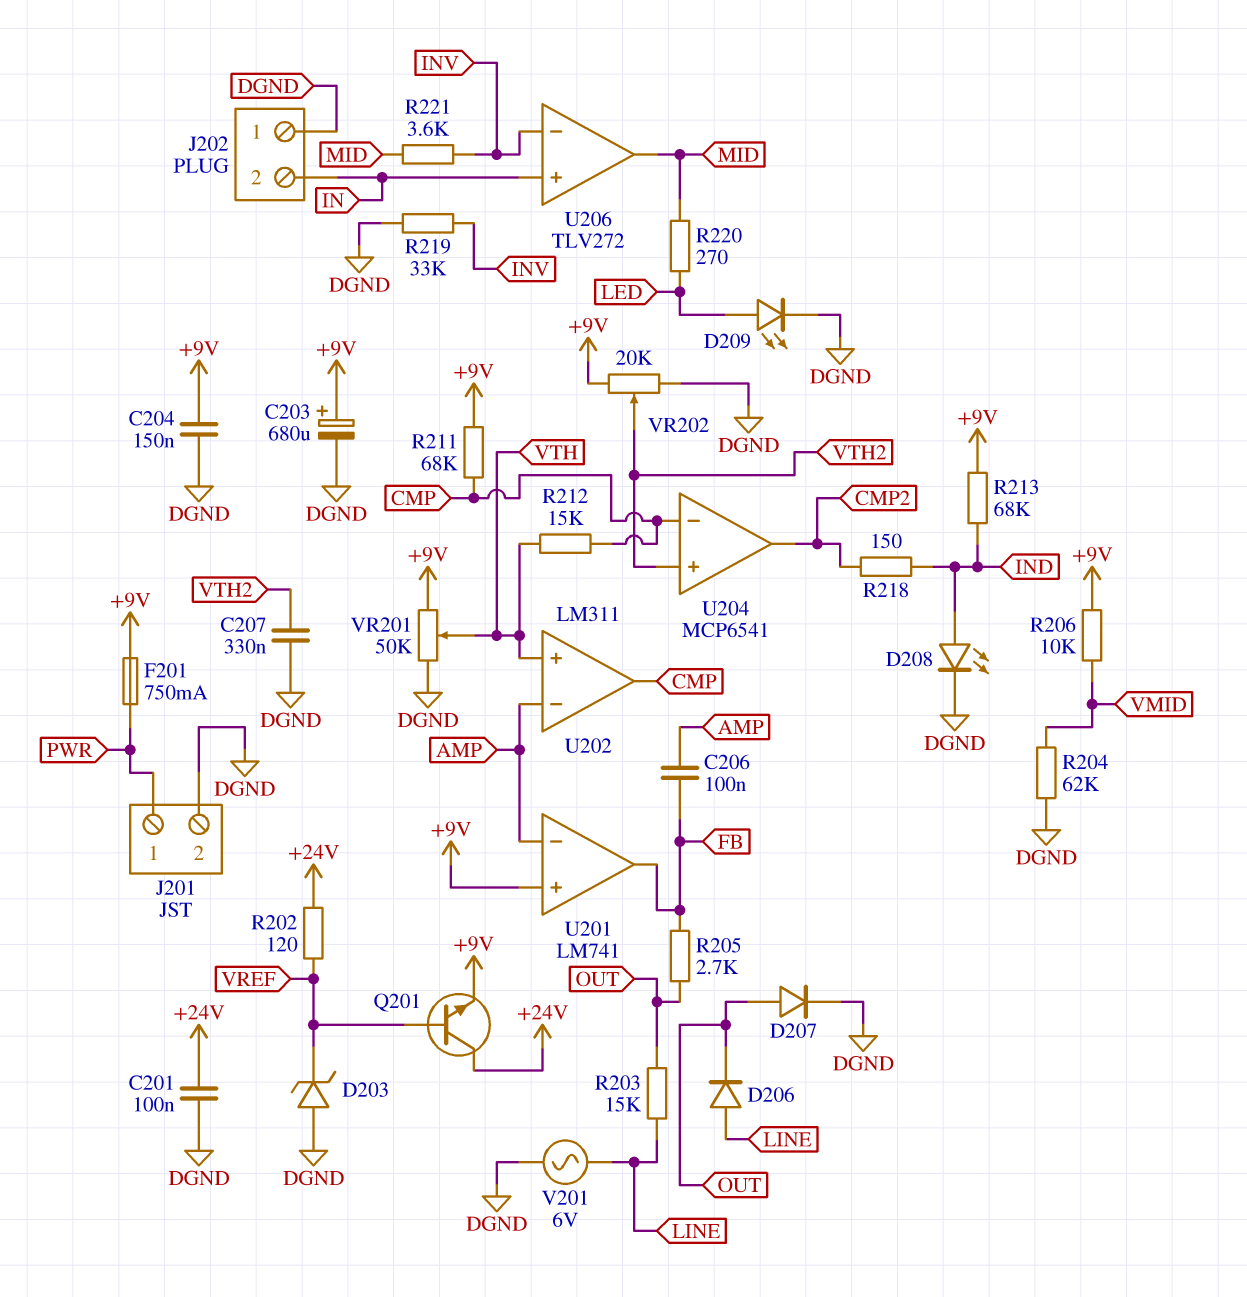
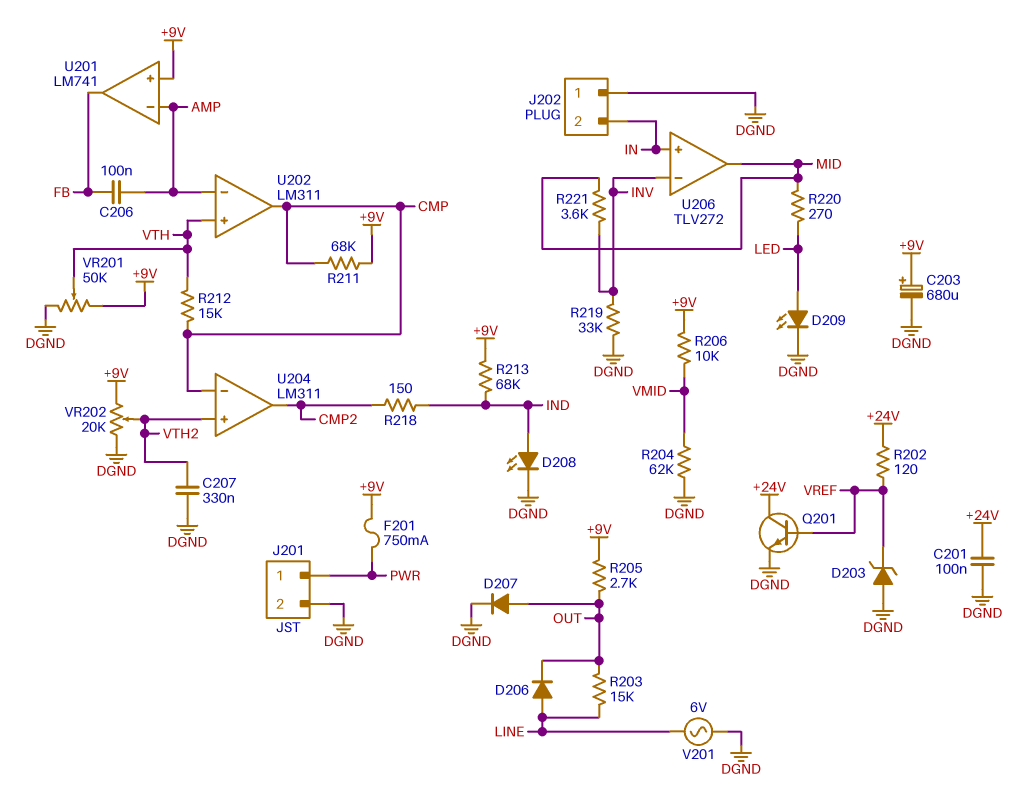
C204: 150nF (+9V, DGND) -> none
Q201: NPN (B VREF, C +24V, E +9V) -> NPN (B VREF, C +24V, E DGND)
R205: 2.7k (FB, OUT) -> 2.7k (+9V, OUT)
U204: MCP6541 -> LM311

